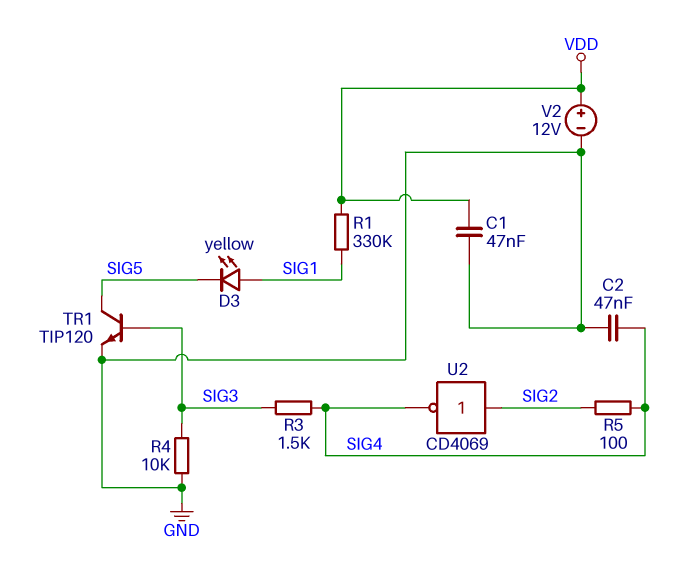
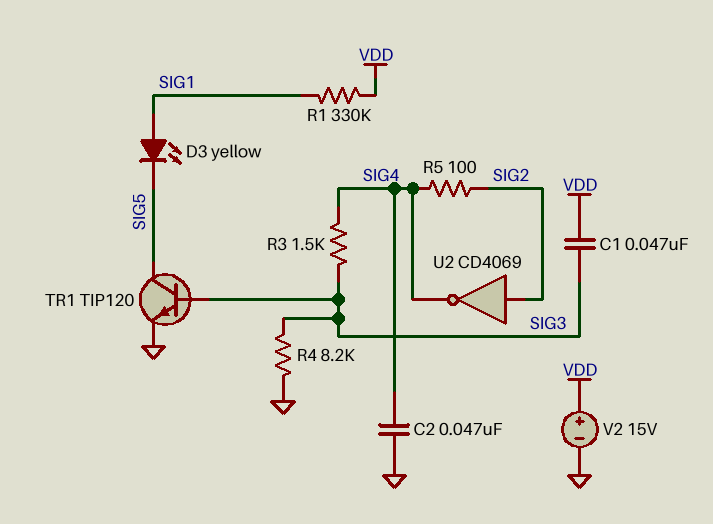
C1: 47nF (GND, VDD) -> 47nF (SIG3, VDD)
R4: 10k (GND, SIG3) -> 8.2k (GND, SIG3)
V2: 12V (plus VDD, minus GND) -> 15V (plus VDD, minus GND)

